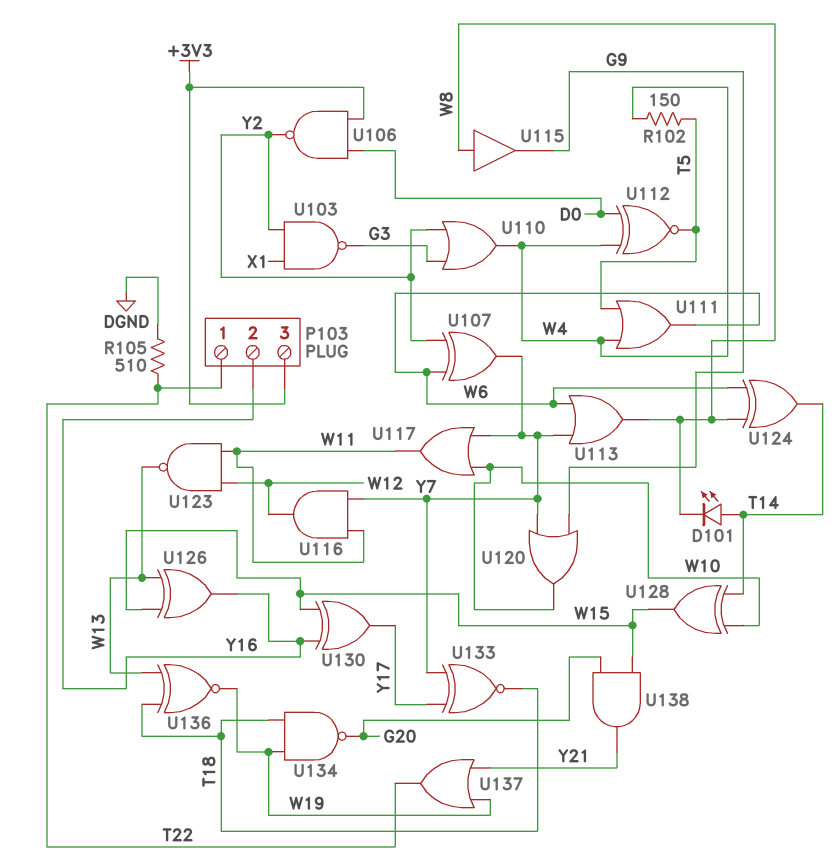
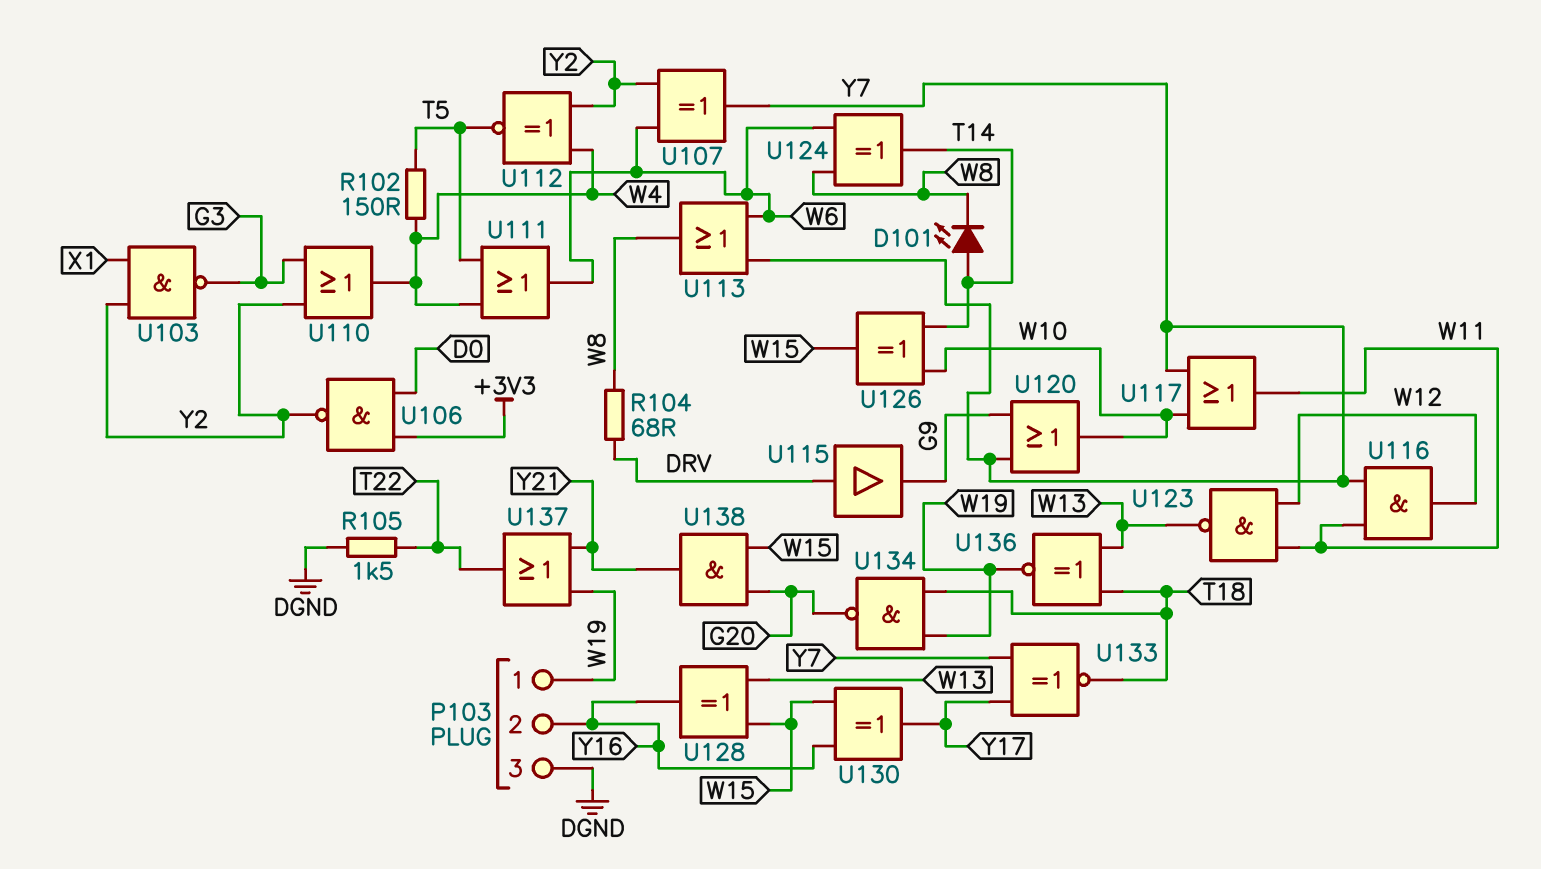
P103 pin 1: T22 -> W19
P103 pin 3: +3V3 -> DGND
R104: none -> 68 (DRV, W8)
R105: 510 (DGND, T22) -> 1.5k (DGND, T22)
U112: XNOR (in D0, in W4, out T5) -> XNOR (in W4, in Y2, out T5)
U115: buffer (in W8, out G9) -> buffer (in DRV, out G9)
U126: XOR (in W13, in W15, out Y16) -> XOR (in T14, in W10, out W15)
U128: XOR (in T14, in W10, out W15) -> XOR (in W13, in W15, out Y16)

